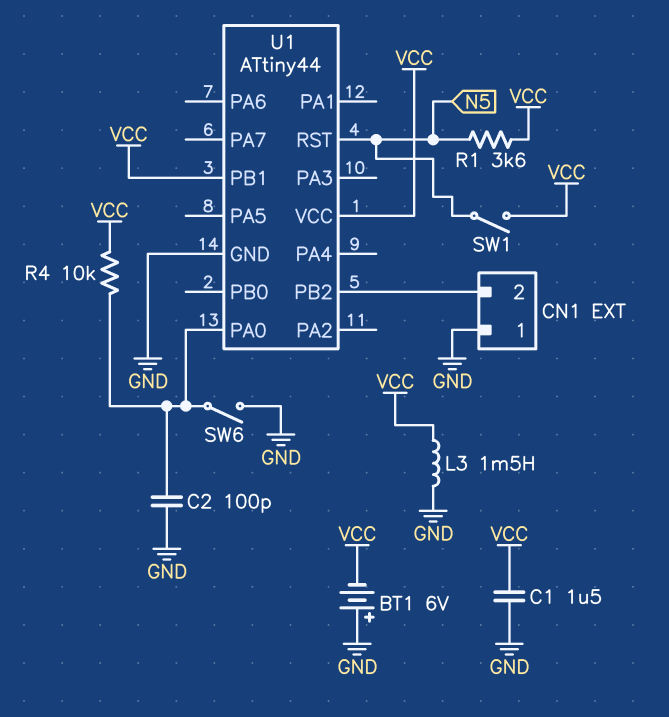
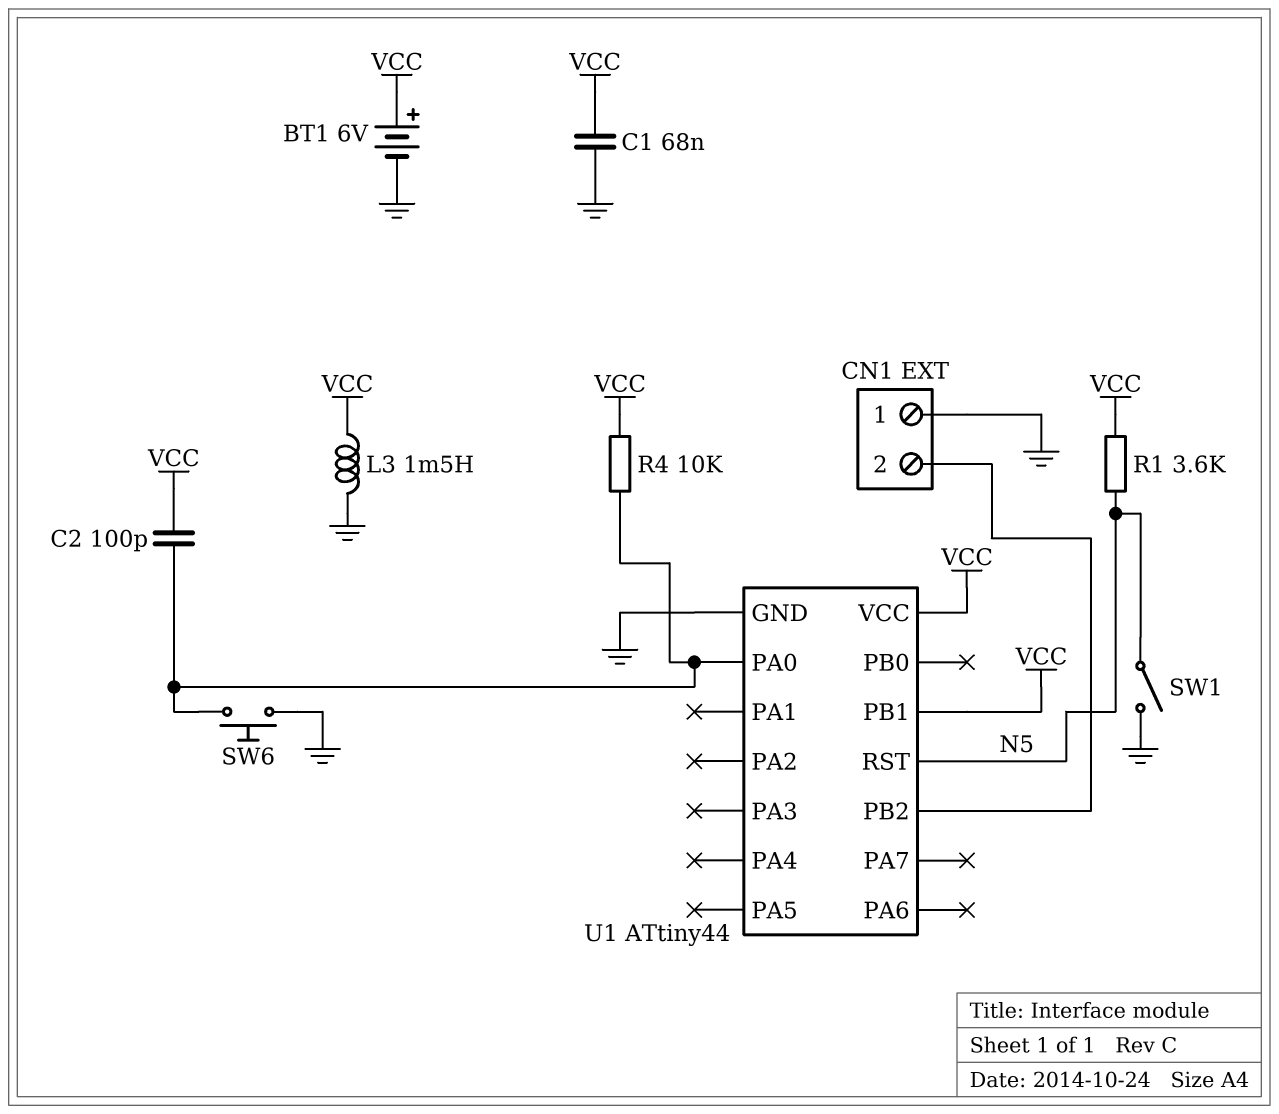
BT1: 6V (plus GND, minus VCC) -> 6V (plus VCC, minus GND)
C1: 1.5uF (GND, VCC) -> 68nF (GND, VCC)
C2: 100pF (GND, U1/PA0) -> 100pF (U1/PA0, VCC)
SW1: switch (N5, VCC) -> switch (GND, N5)
SW6: switch (GND, U1/PA0) -> button (GND, U1/PA0)

